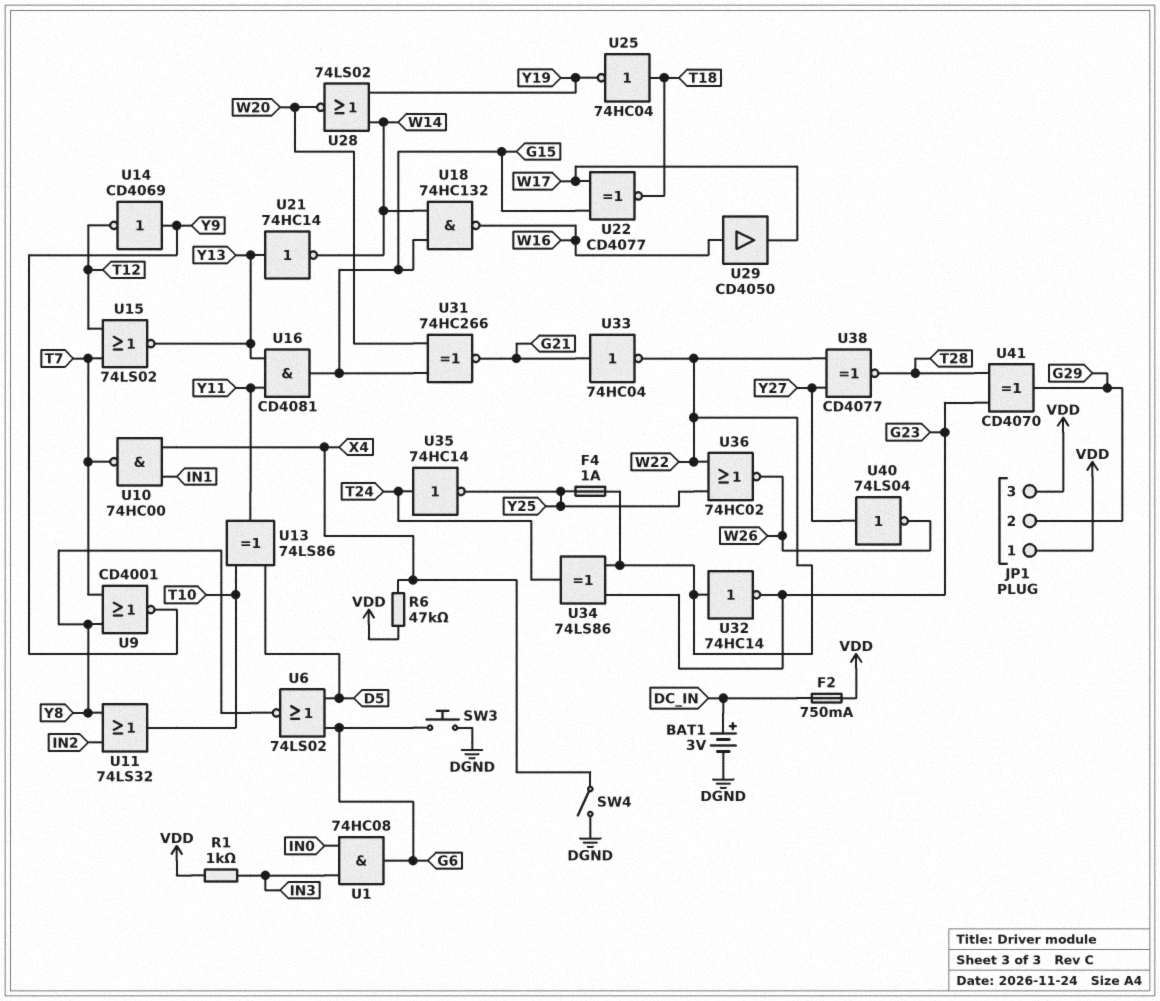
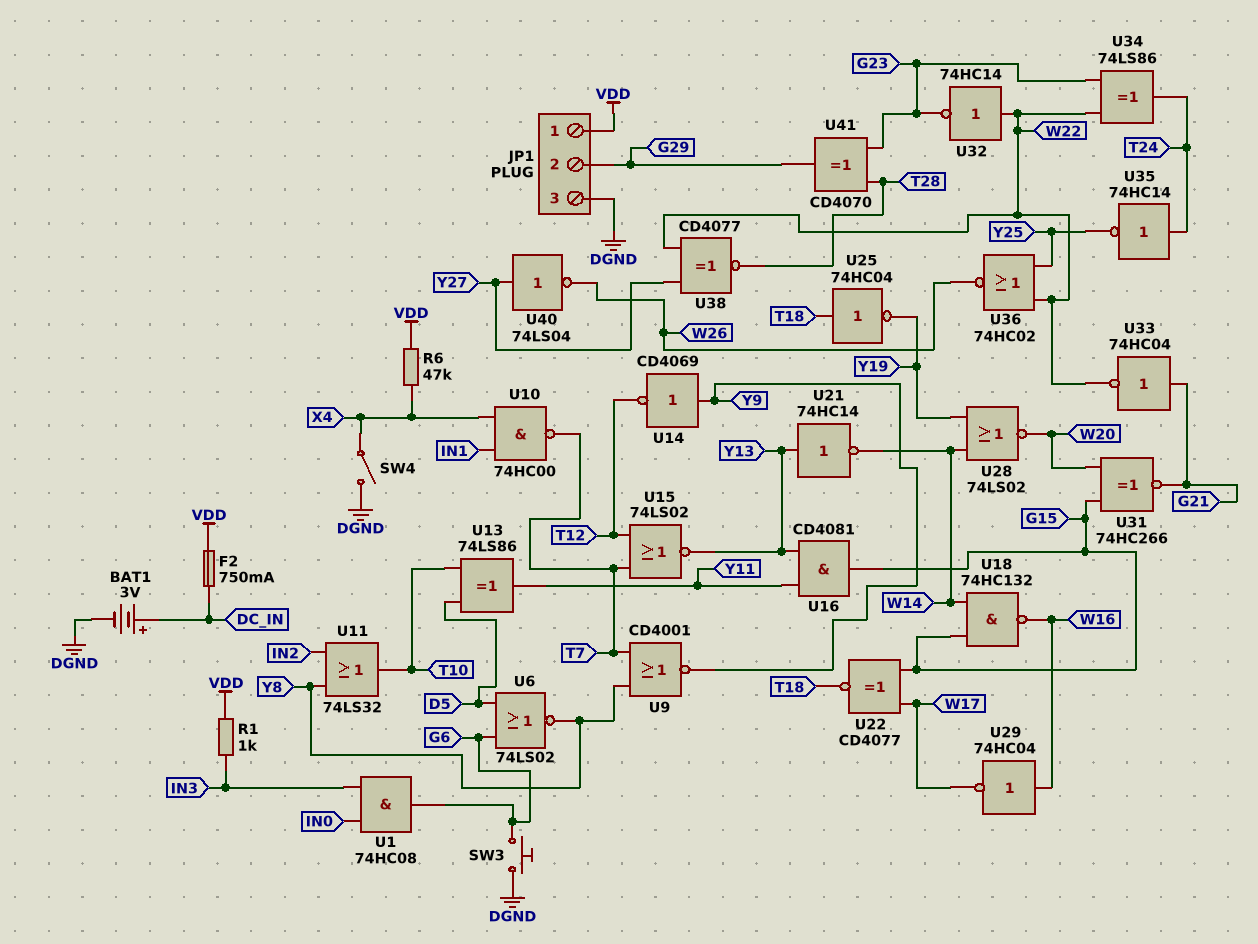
F4: 1A (W22, Y25) -> none
JP1 pin 3: VDD -> DGND
U29: buffer CD4050 (in W16, out W17) -> NOT 74HC04 (in W16, out W17)

